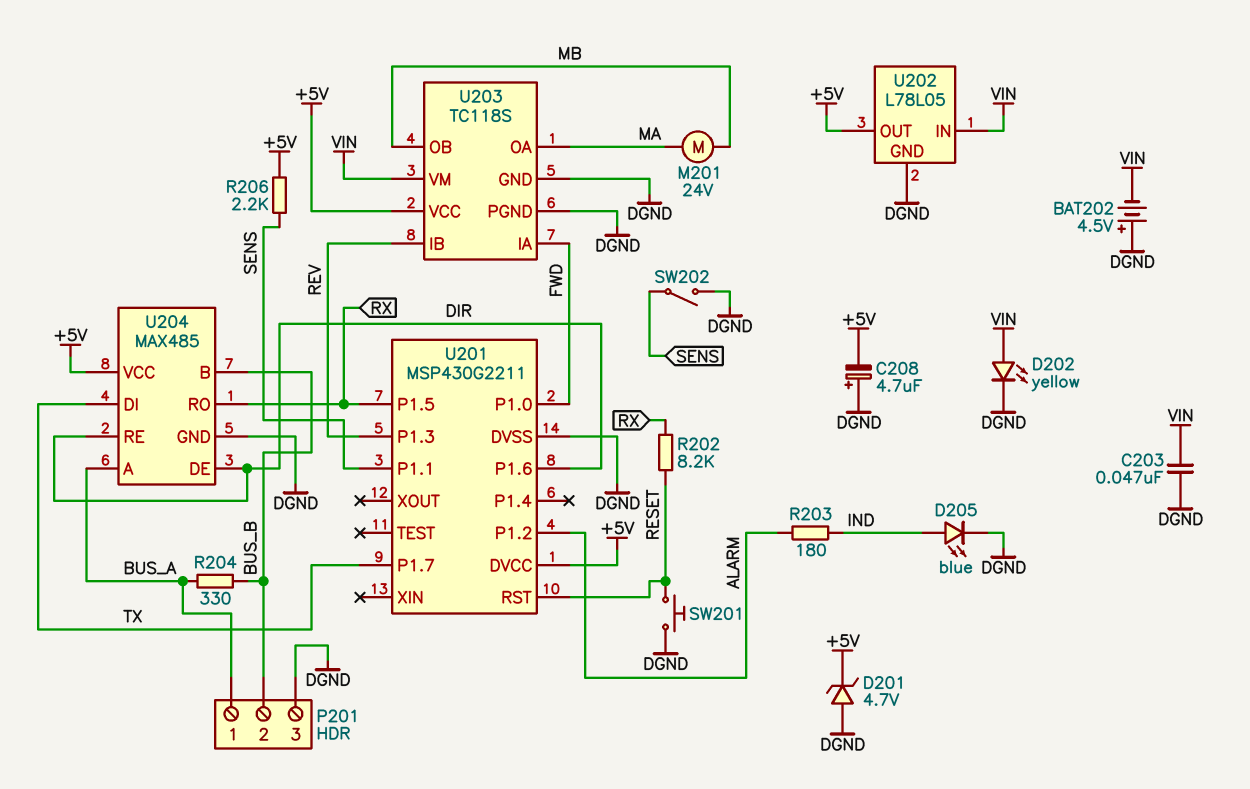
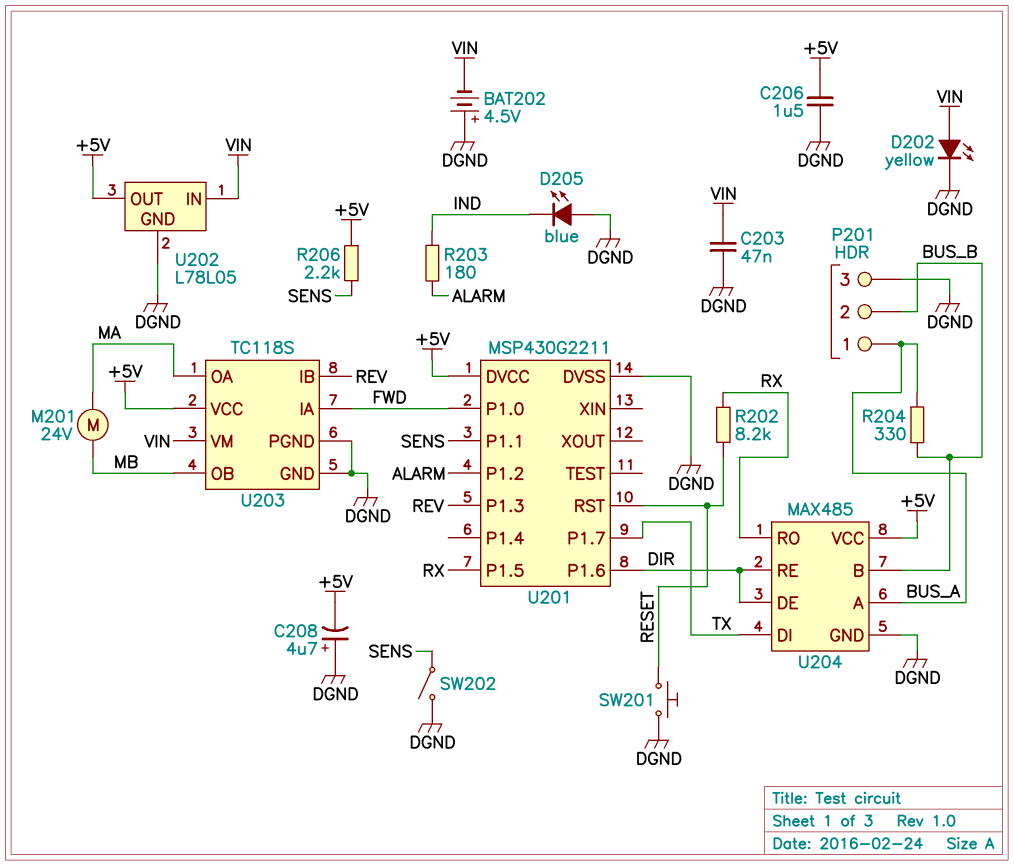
C206: none -> 1.5uF (+5V, DGND)
D201: zener 4.7V (A DGND, K +5V) -> none
D205: LED blue (A IND, K DGND) -> LED blue (A DGND, K IND)

